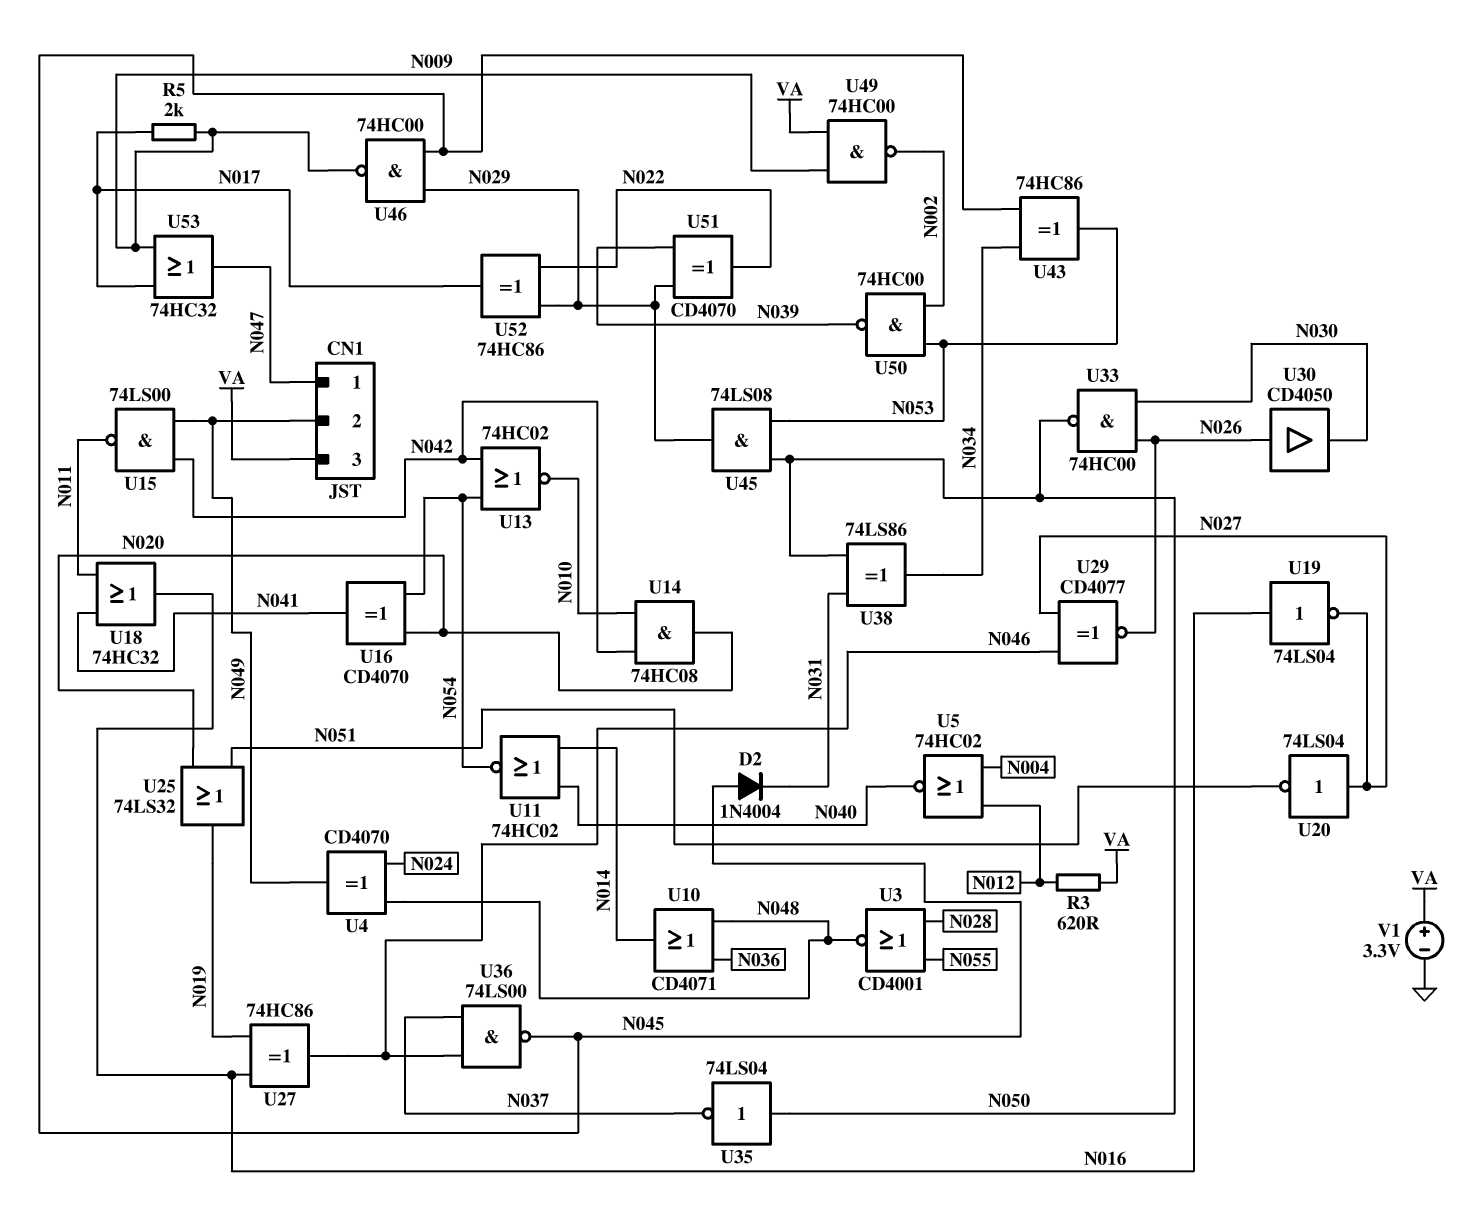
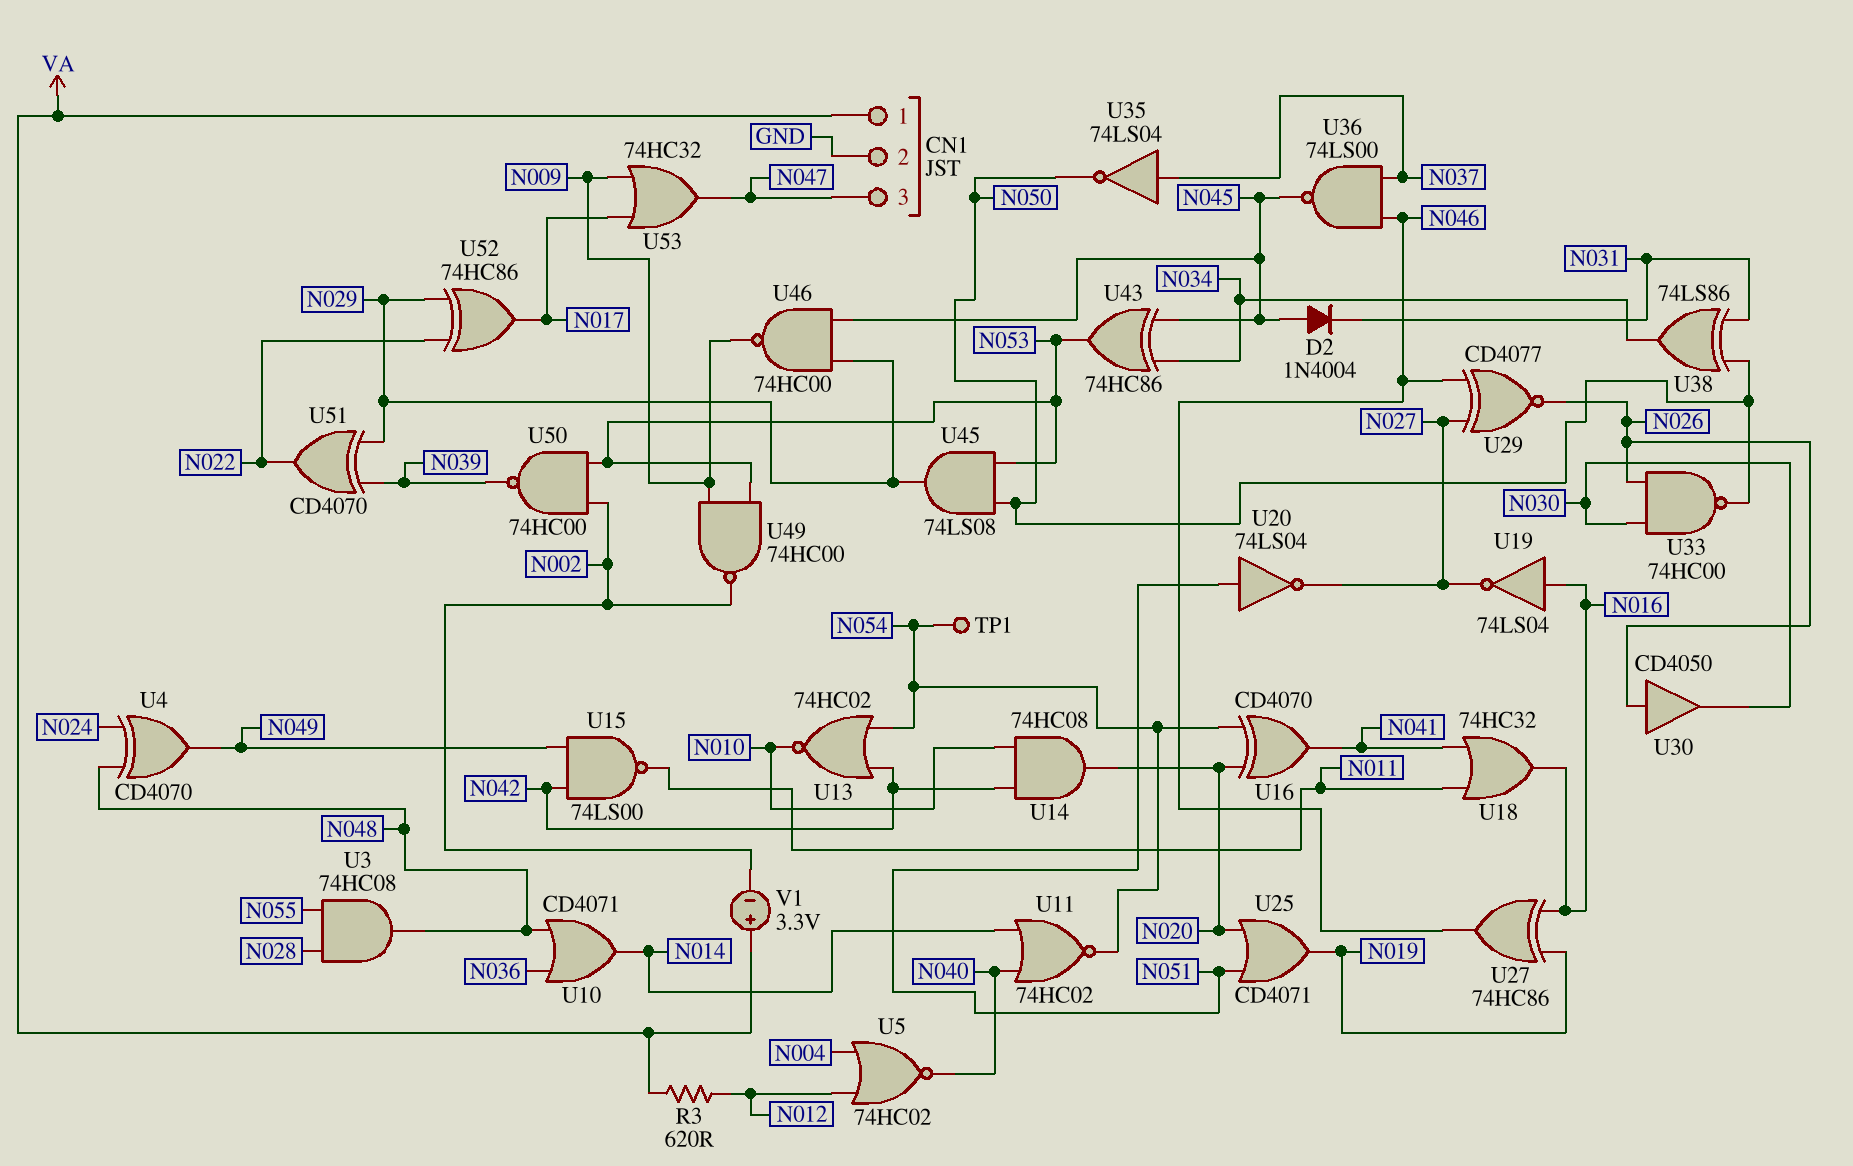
CN1 pin 1: N047 -> VA
CN1 pin 2: N049 -> GND
CN1 pin 3: VA -> N047
R5: 2k (N009, N017) -> none
TP1: none -> test point (N054)
U3: NOR CD4001 (in N028, in N055, out N048) -> AND 74HC08 (in N028, in N055, out N048)
U20: NOT 74LS04 (in N027, out N051) -> NOT 74LS04 (in N051, out N027)
U25: OR 74LS32 (in N020, in N051, out N019) -> OR CD4071 (in N020, in N051, out N019)
U35: NOT 74LS04 (in N050, out N037) -> NOT 74LS04 (in N037, out N050)
U49: NAND 74HC00 (in N009, in VA, out N002) -> NAND 74HC00 (in N009, in N053, out N002)
V1: 3.3V (plus VA, minus GND) -> 3.3V (plus VA, minus N002)

